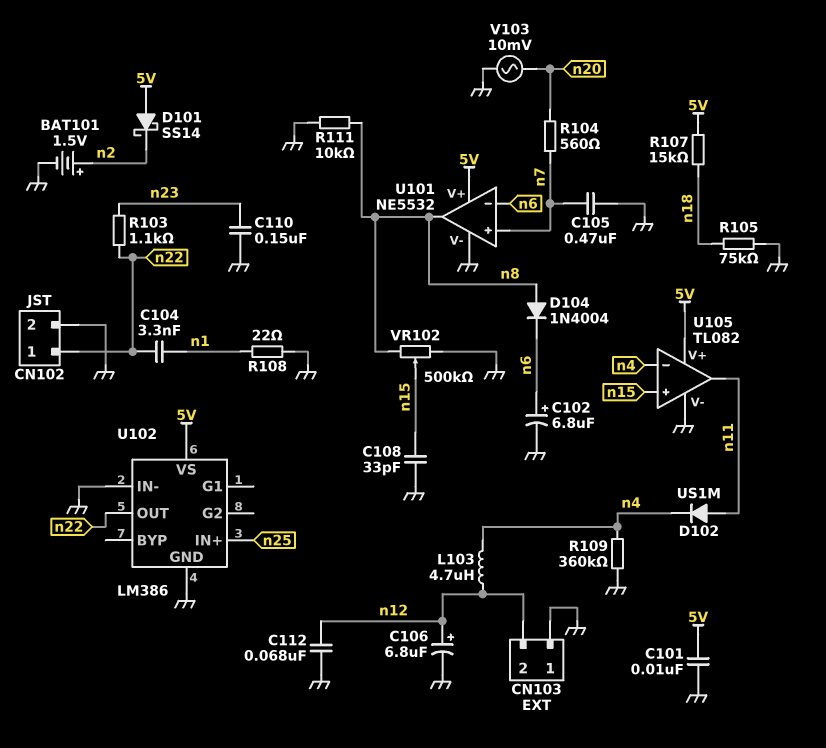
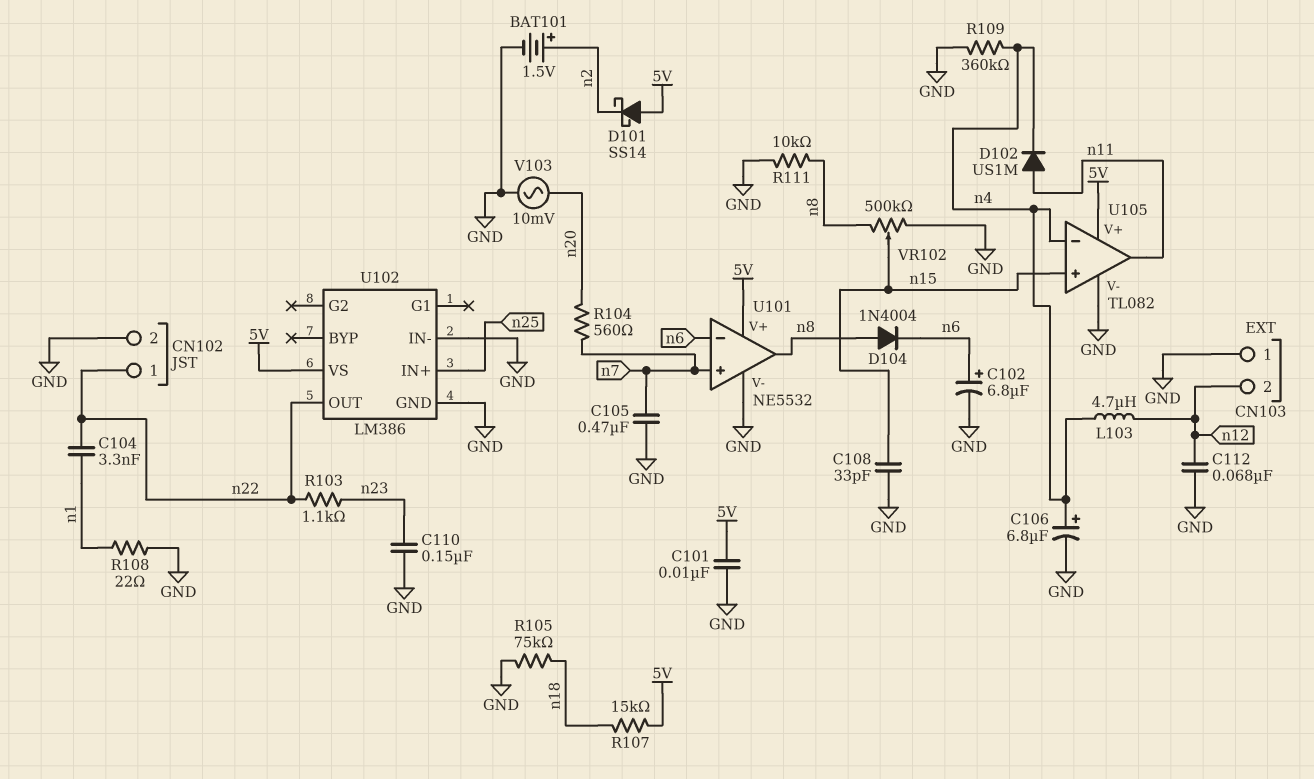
C106: 6.8uF (plus n12, minus GND) -> 6.8uF (plus n4, minus GND)

